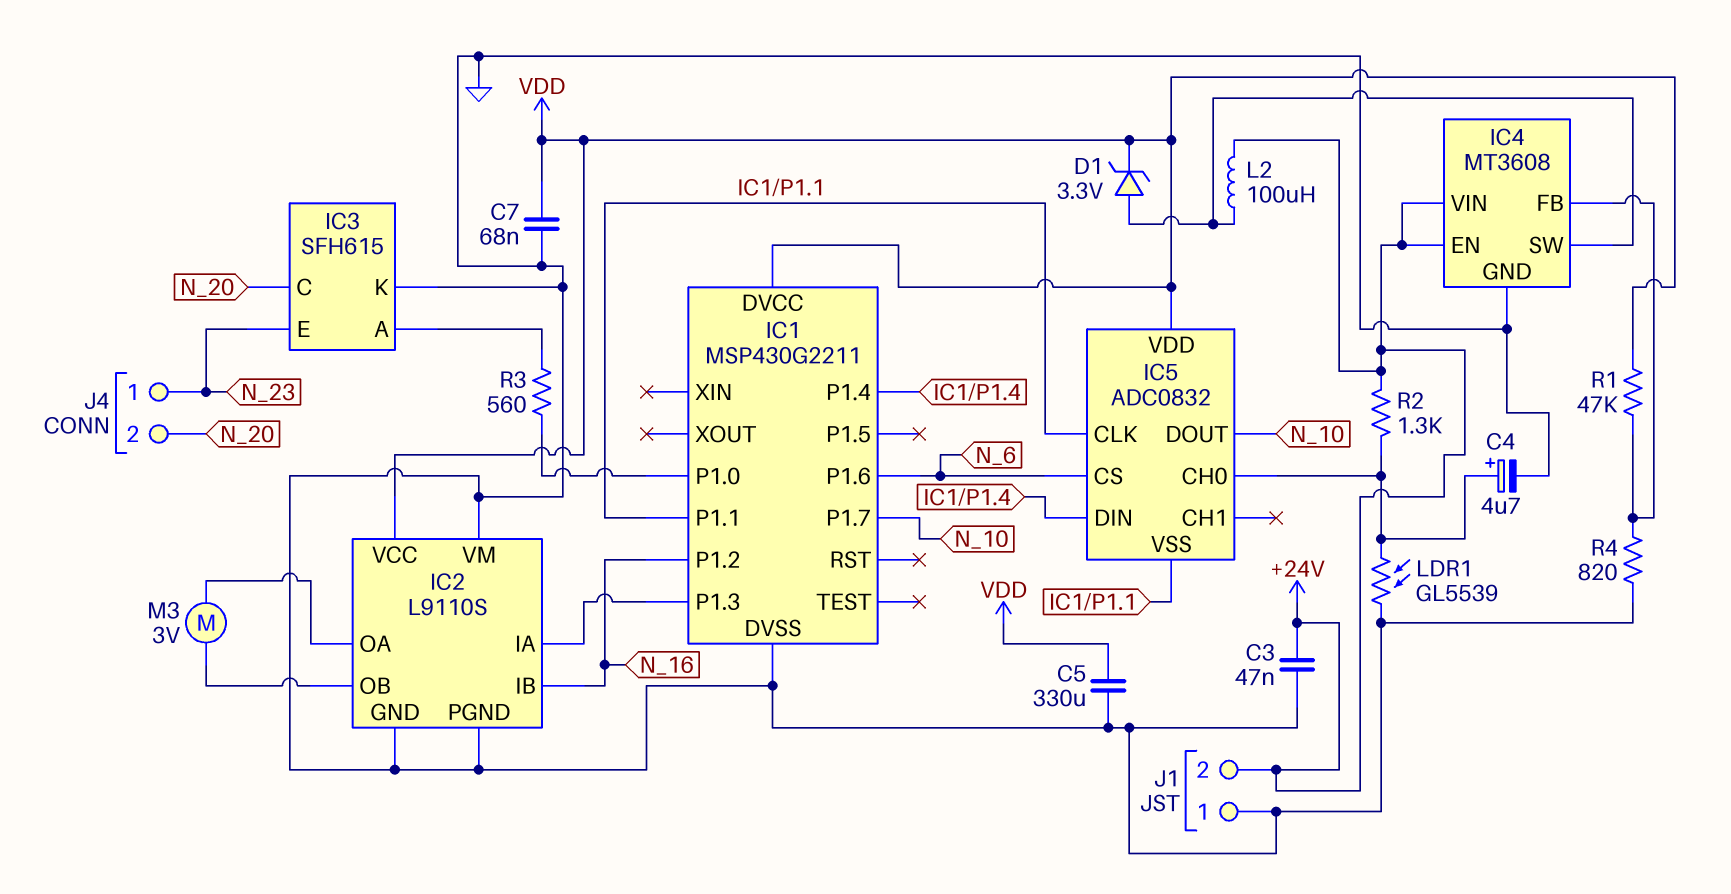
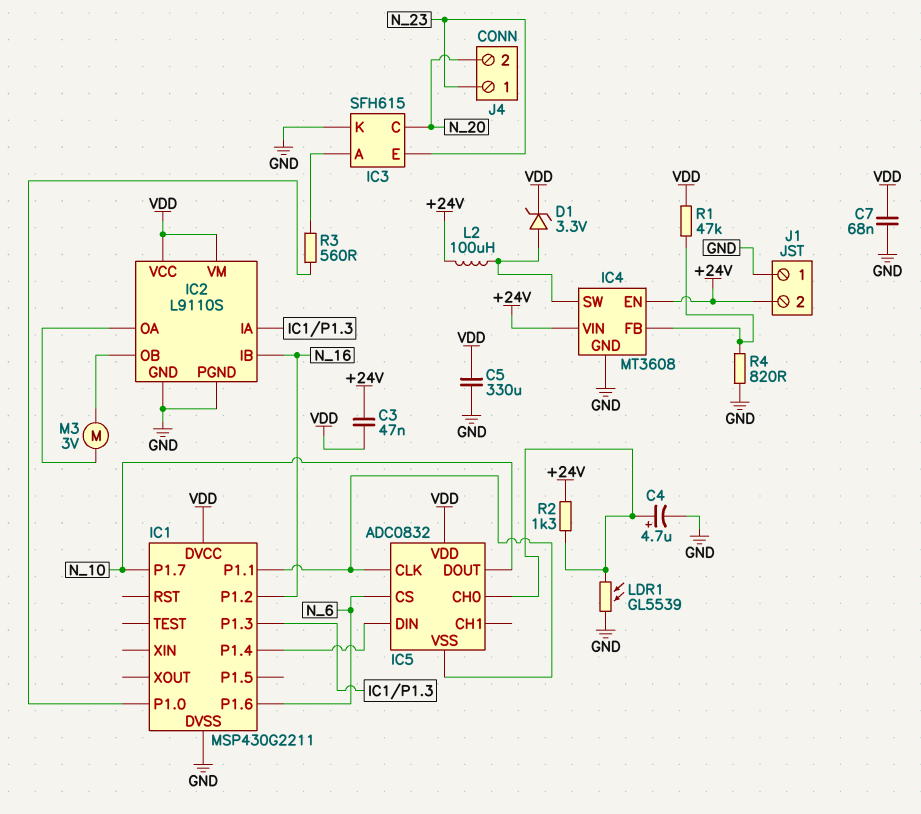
C3: 47nF (+24V, GND) -> 47nF (+24V, VDD)
IC2 pin VM: GND -> VDD

